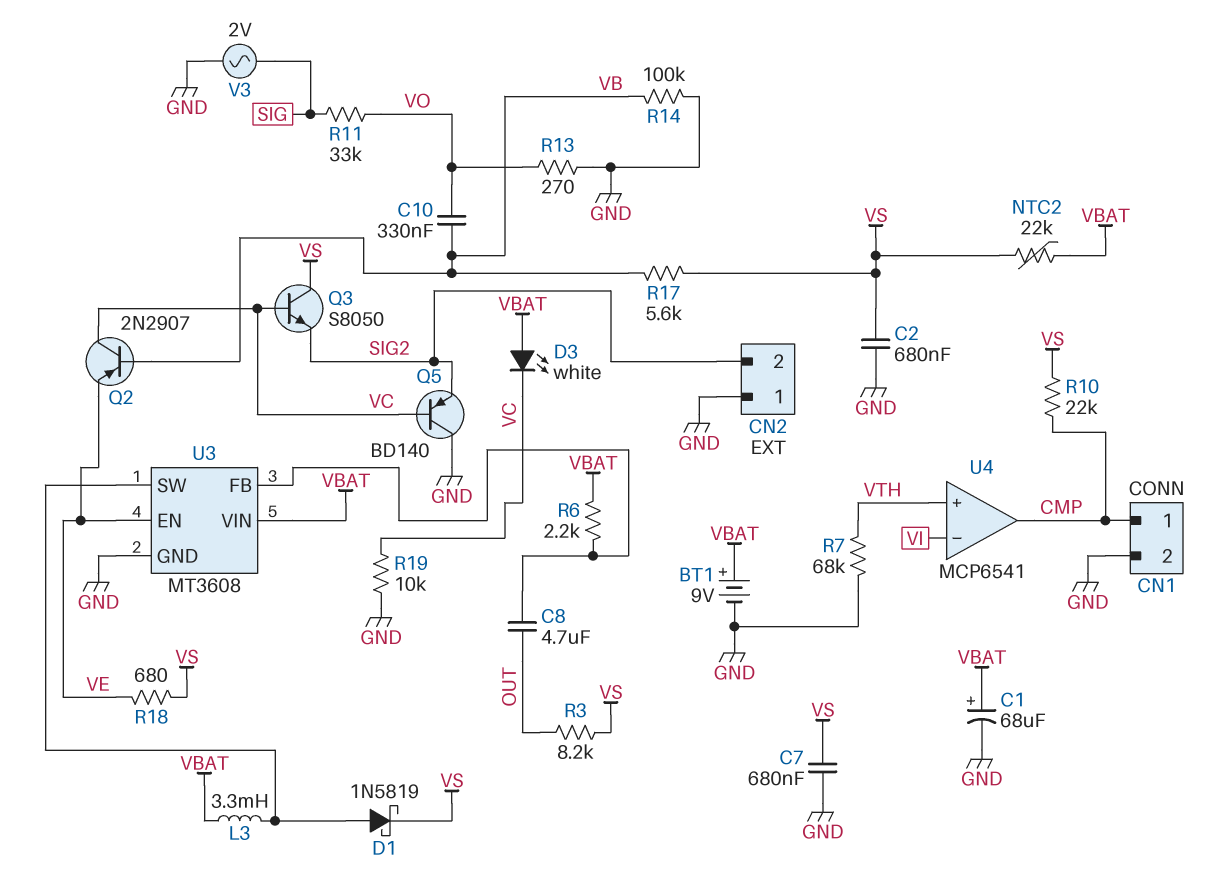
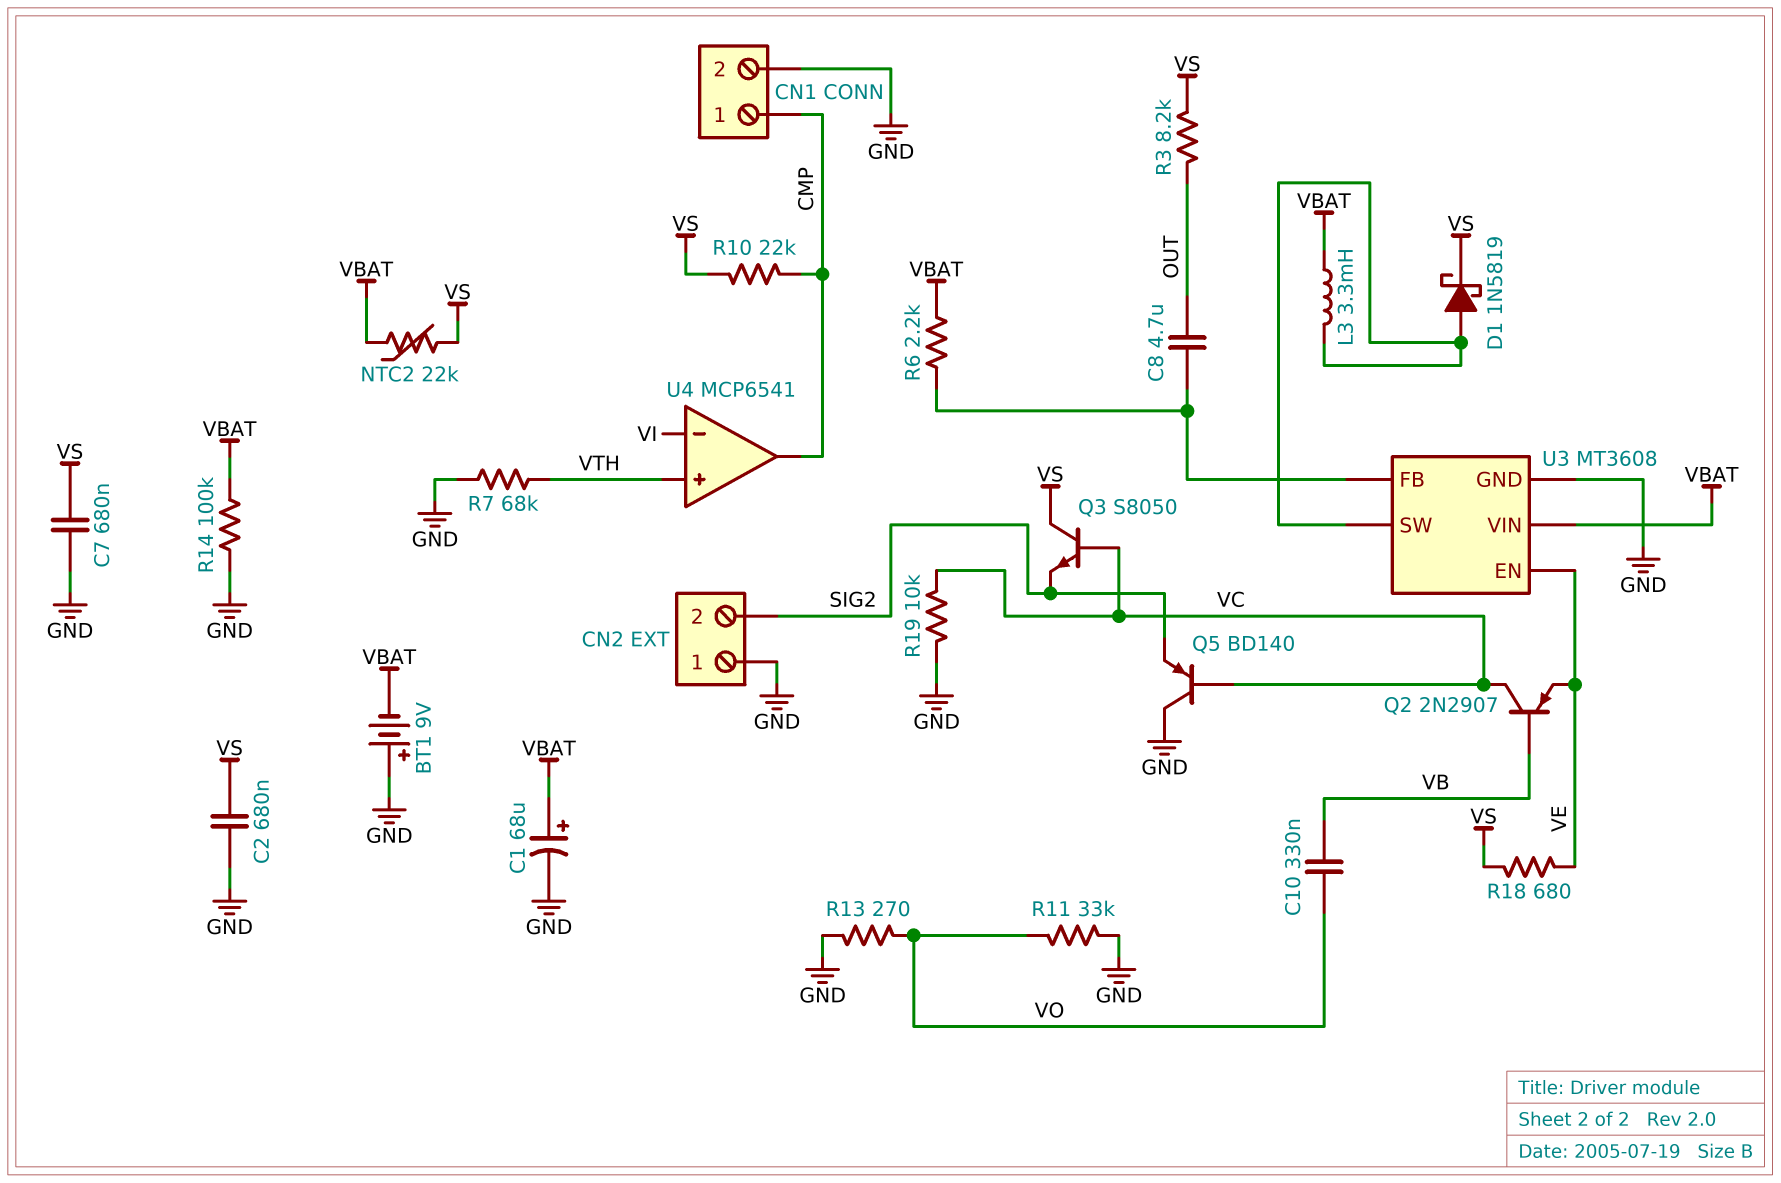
BT1: 9V (plus VBAT, minus GND) -> 9V (plus GND, minus VBAT)
D3: LED white (A VBAT, K VC) -> none
R11: 33k (SIG, VO) -> 33k (GND, VO)
R14: 100k (GND, VB) -> 100k (GND, VBAT)
R17: 5.6k (VB, VS) -> none
V3: AC 2V (GND, SIG) -> none

